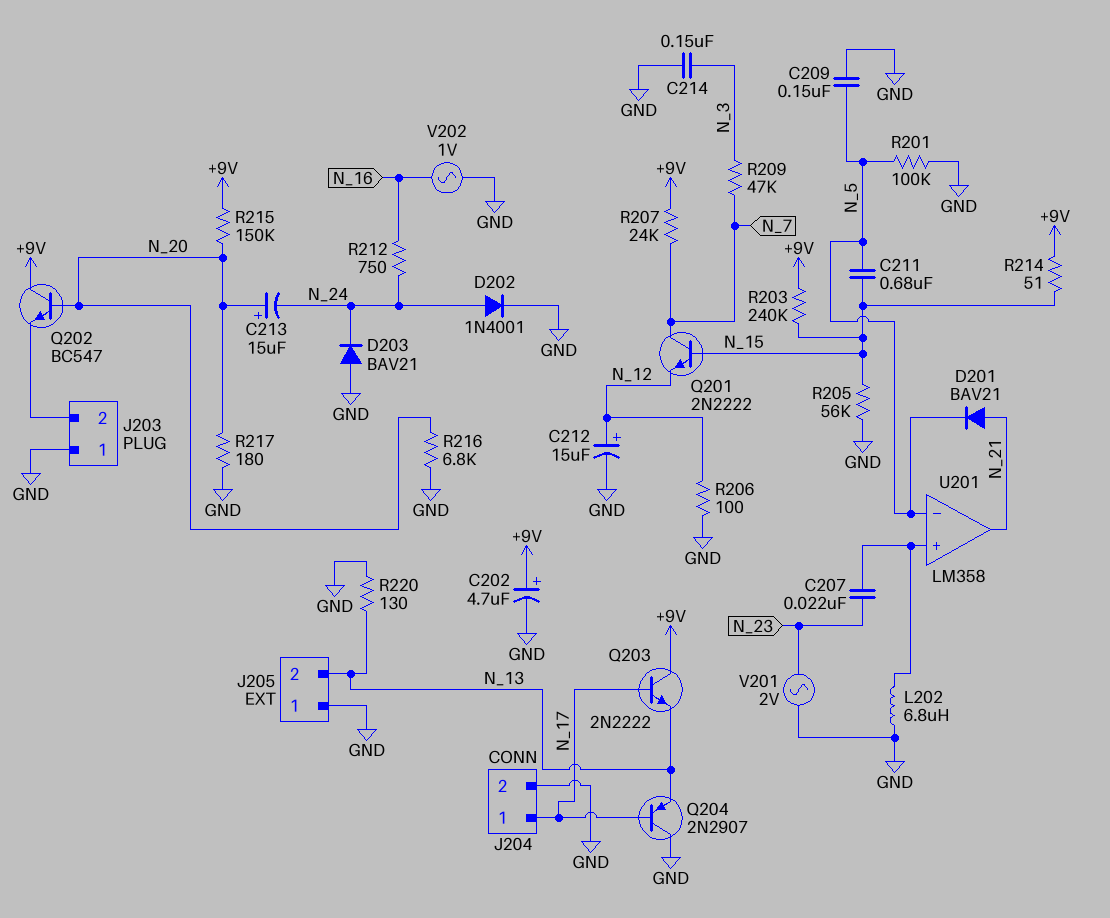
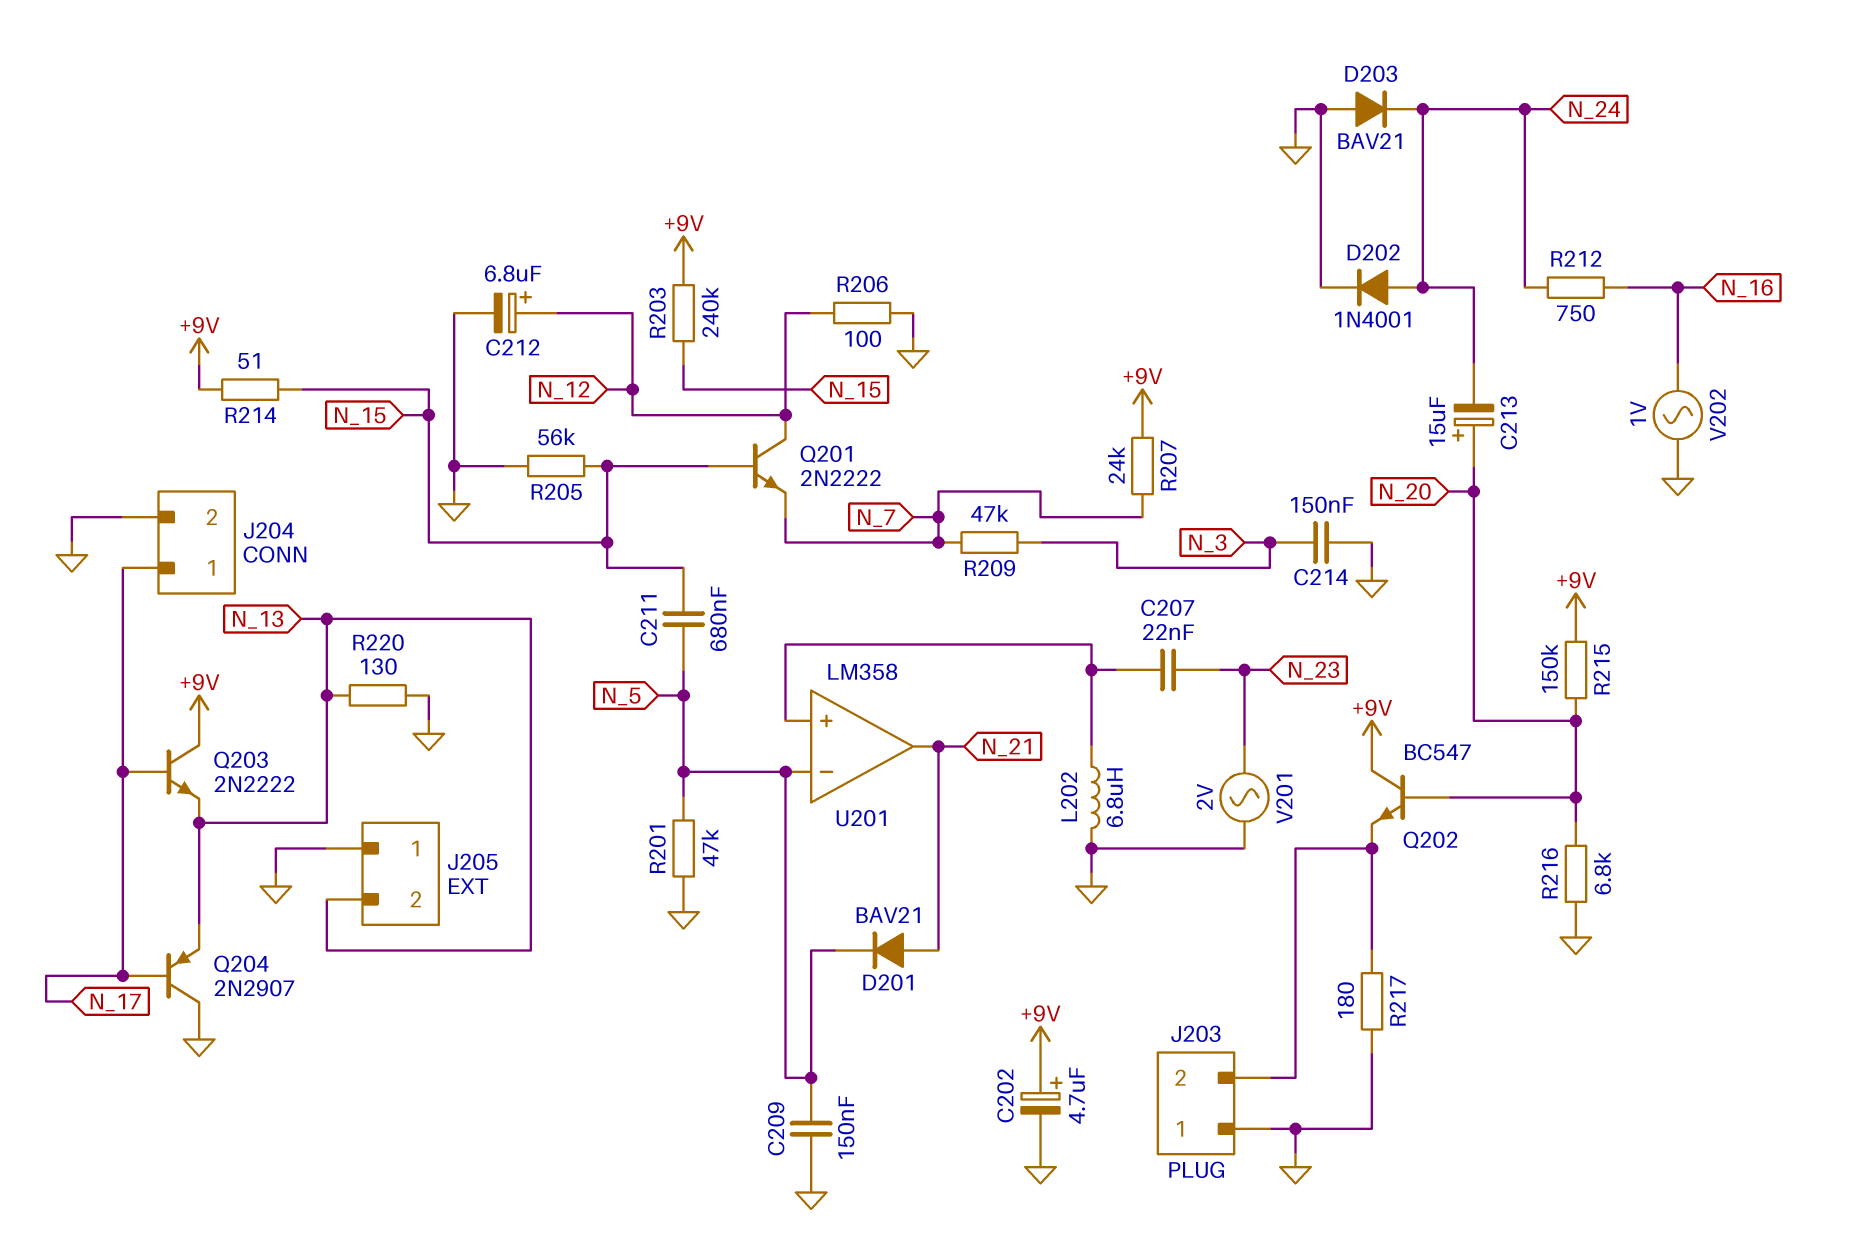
C212: 15uF (plus N_12, minus GND) -> 6.8uF (plus N_12, minus GND)
Q201: NPN 2N2222 (B N_15, C N_7, E N_12) -> NPN 2N2222 (B N_15, C N_12, E N_7)
R201: 100k (GND, N_5) -> 47k (GND, N_5)
R217: 180 (GND, N_20) -> 180 (GND, J203/2)

